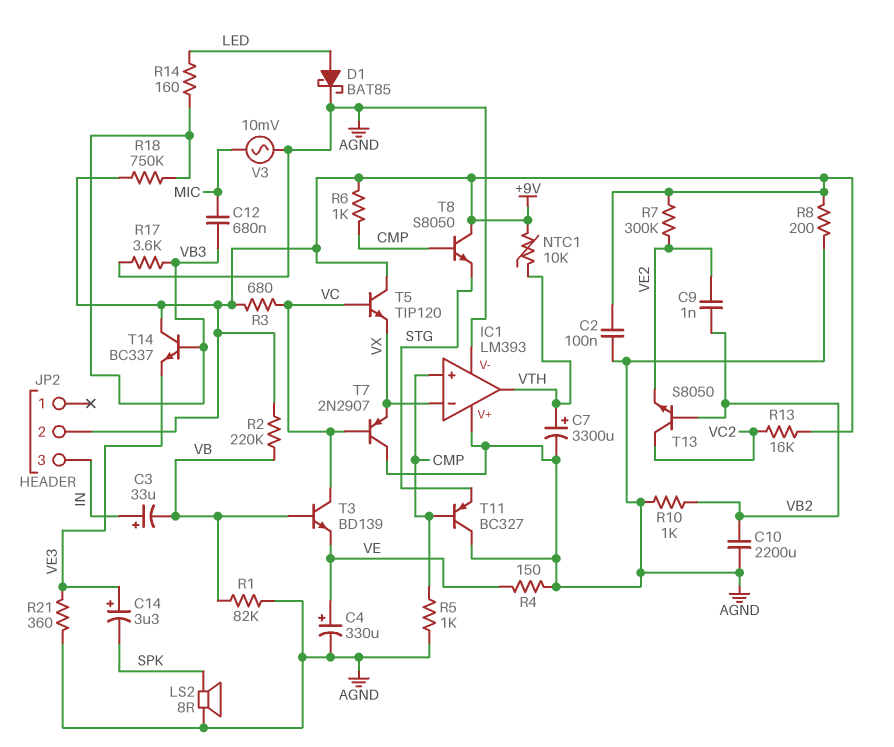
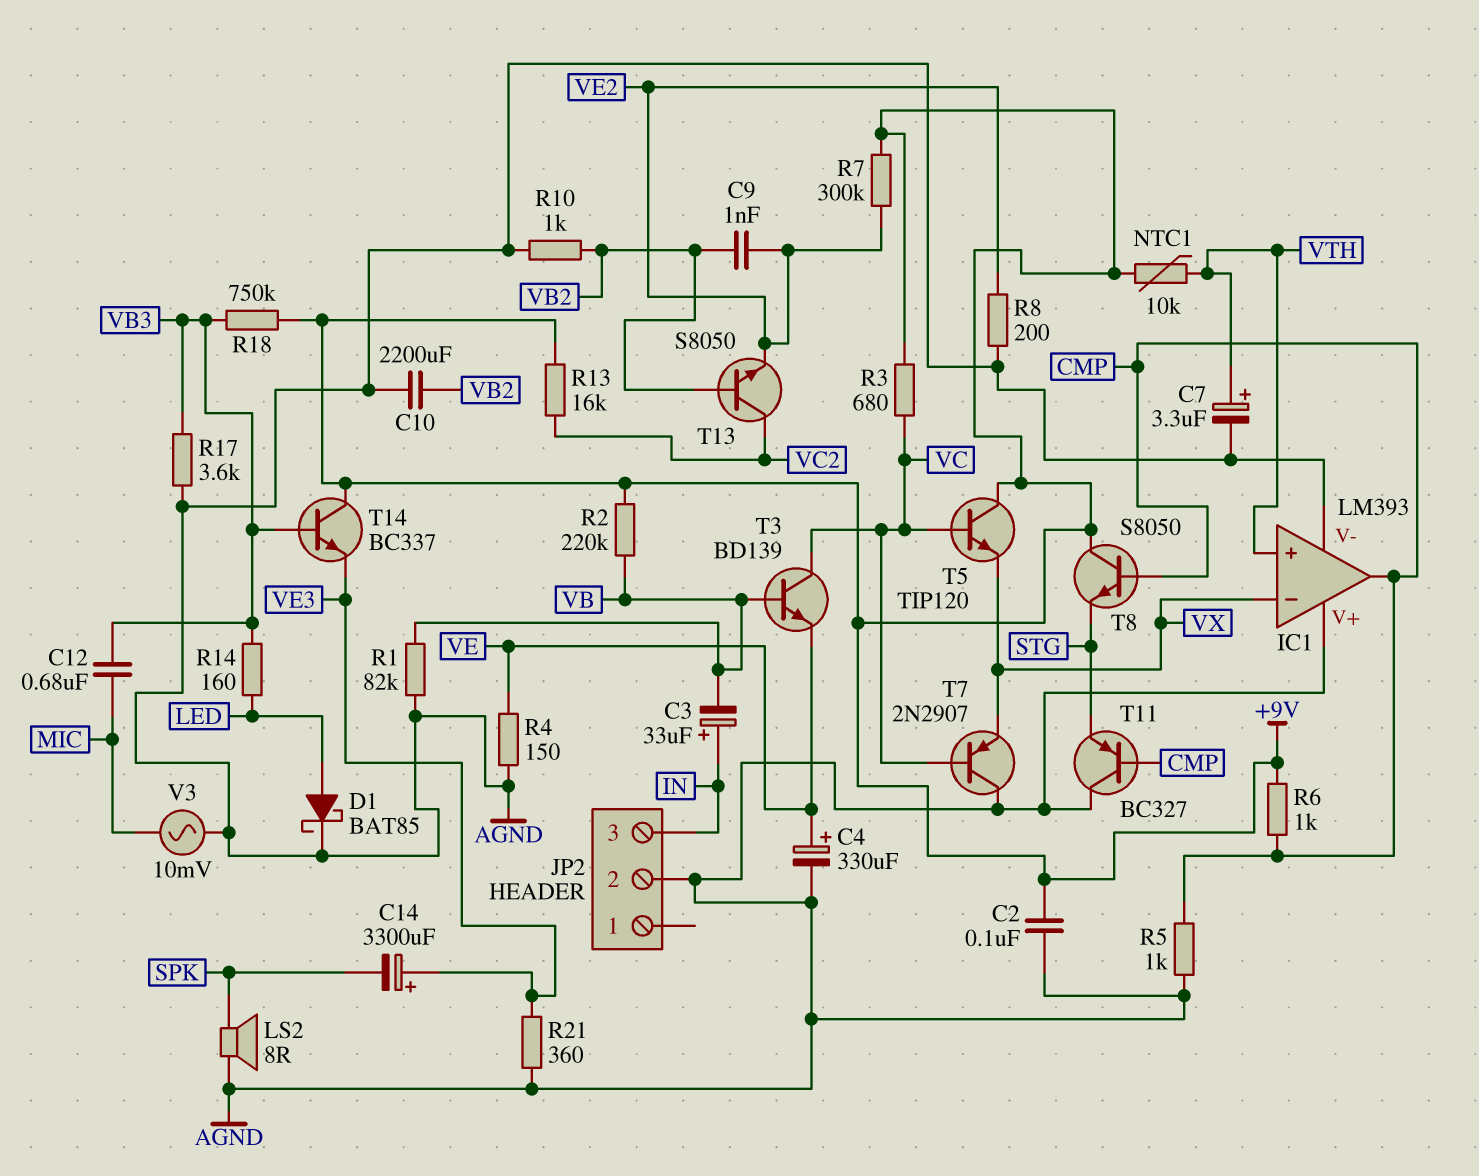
C7: 3300uF (plus VTH, minus AGND) -> 3.3uF (plus VTH, minus AGND)
C14: 3.3uF (plus VE3, minus SPK) -> 3300uF (plus VE3, minus SPK)
IC1 pin in+: CMP -> VTH
IC1 pin out: VTH -> CMP
JP2 pin 2: +9V -> AGND
R8: 200 (+9V, AGND) -> 200 (AGND, VE2)

